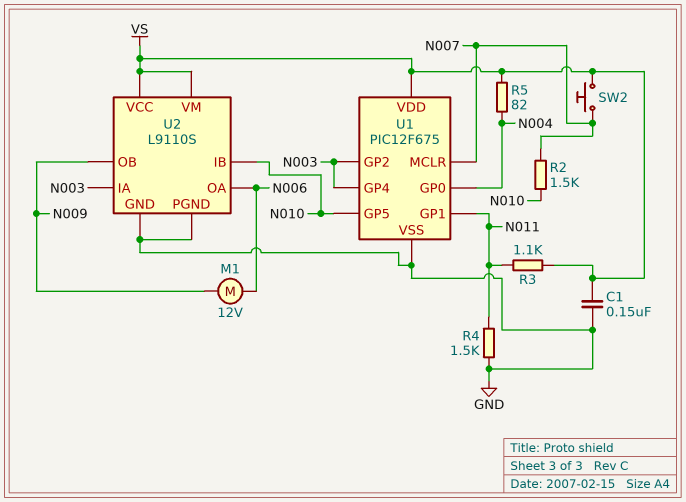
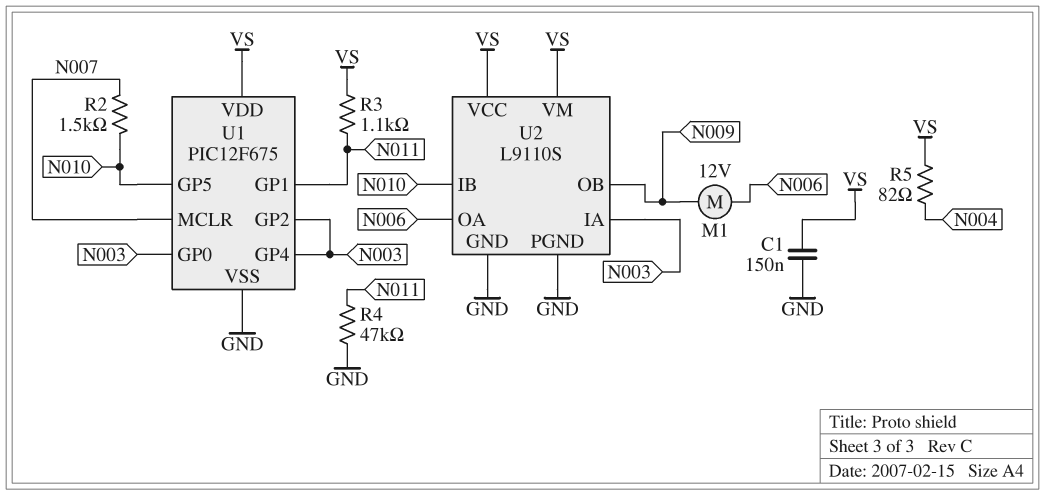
R4: 1.5k (GND, N011) -> 47k (GND, N011)
SW2: button (N007, VS) -> none
U1 pin GP0: N004 -> N003

